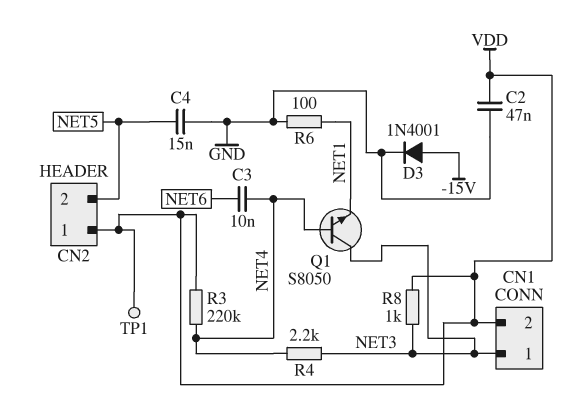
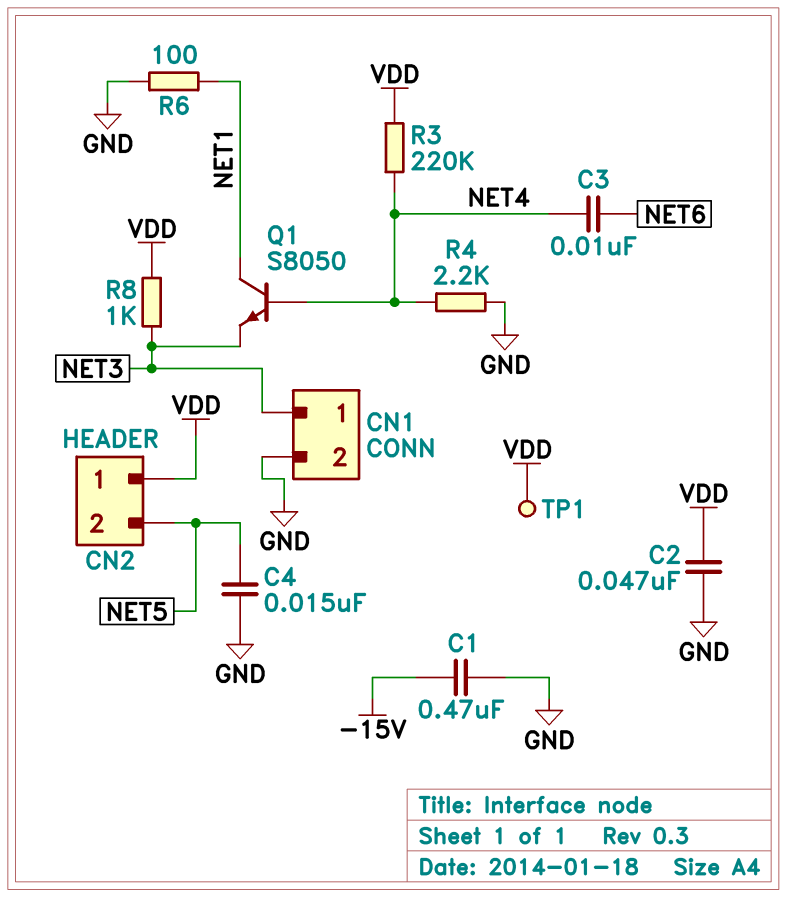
C1: none -> 470nF (-15V, GND)
CN1 pin 2: VDD -> GND
D3: diode 1N4001 (A -15V, K GND) -> none
Q1: NPN S8050 (B NET4, C NET3, E NET1) -> NPN S8050 (B NET4, C NET1, E NET3)
R4: 2.2k (NET3, NET4) -> 2.2k (GND, NET4)

